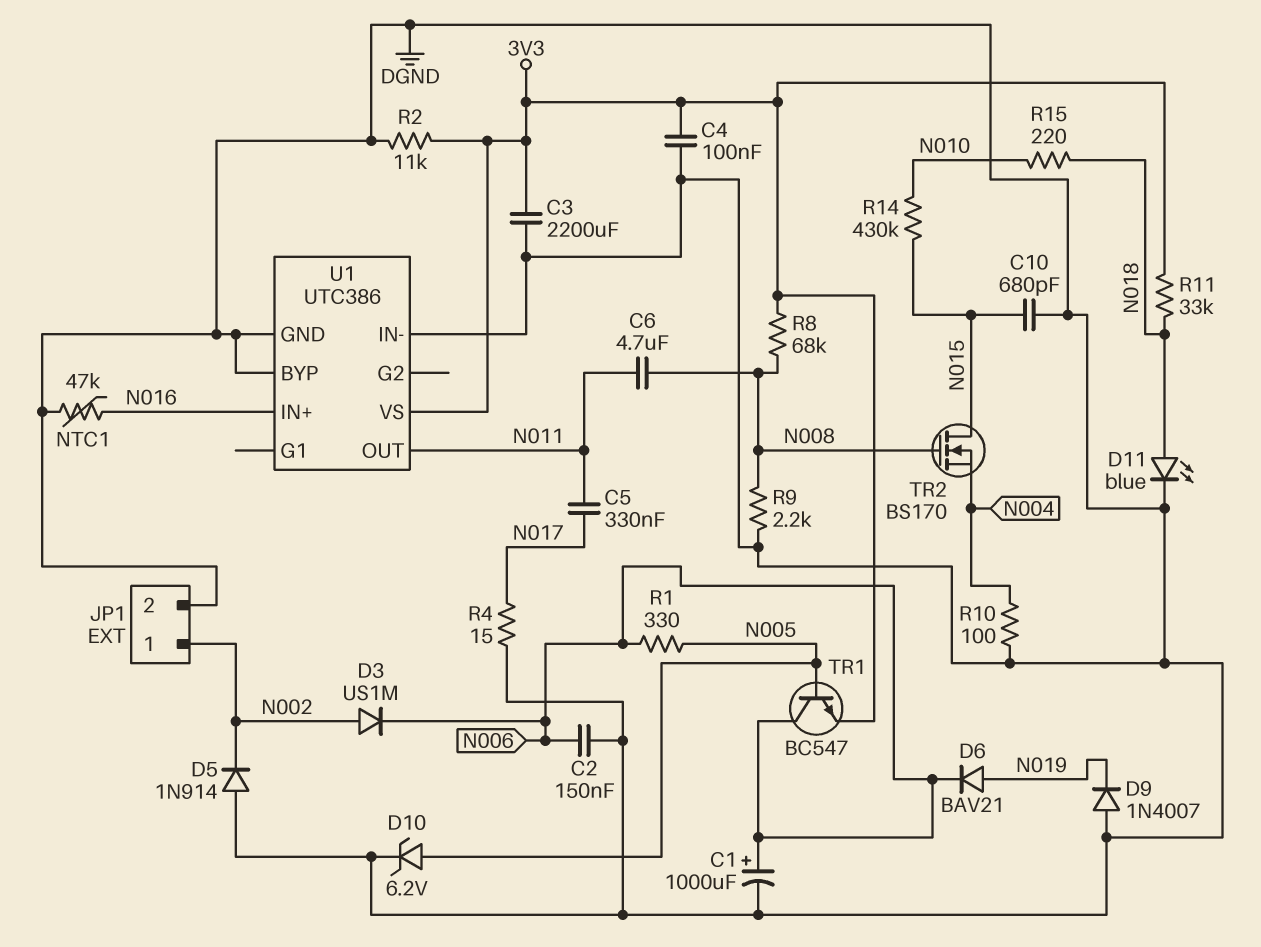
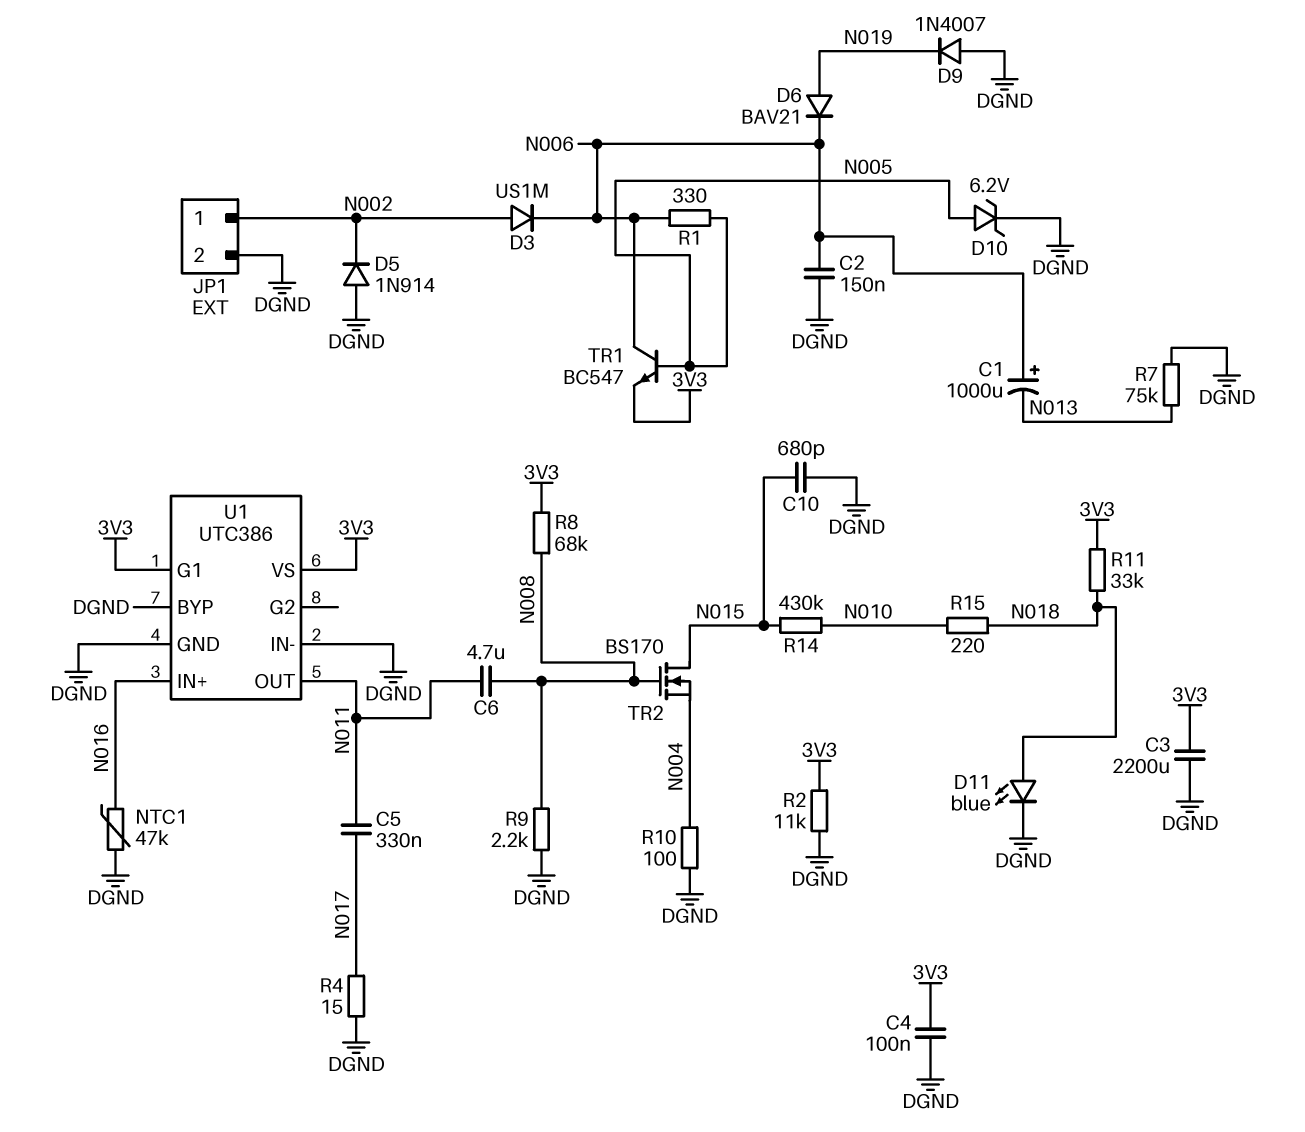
C1: 1000uF (plus N006, minus DGND) -> 1000uF (plus N006, minus N013)
R7: none -> 75k (DGND, N013)
U1 pin G1: none -> 3V3

